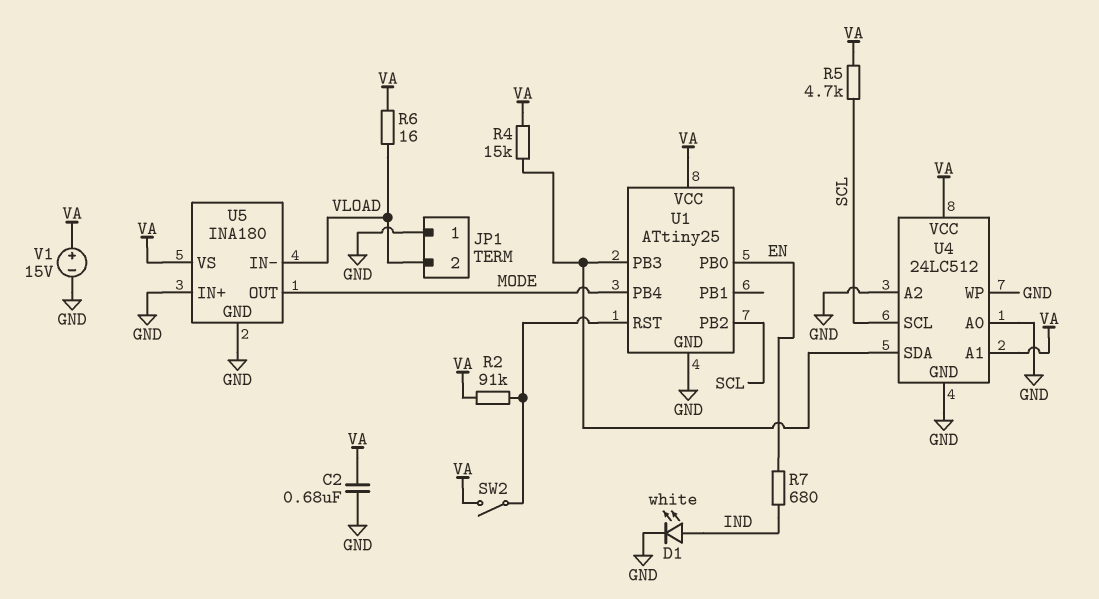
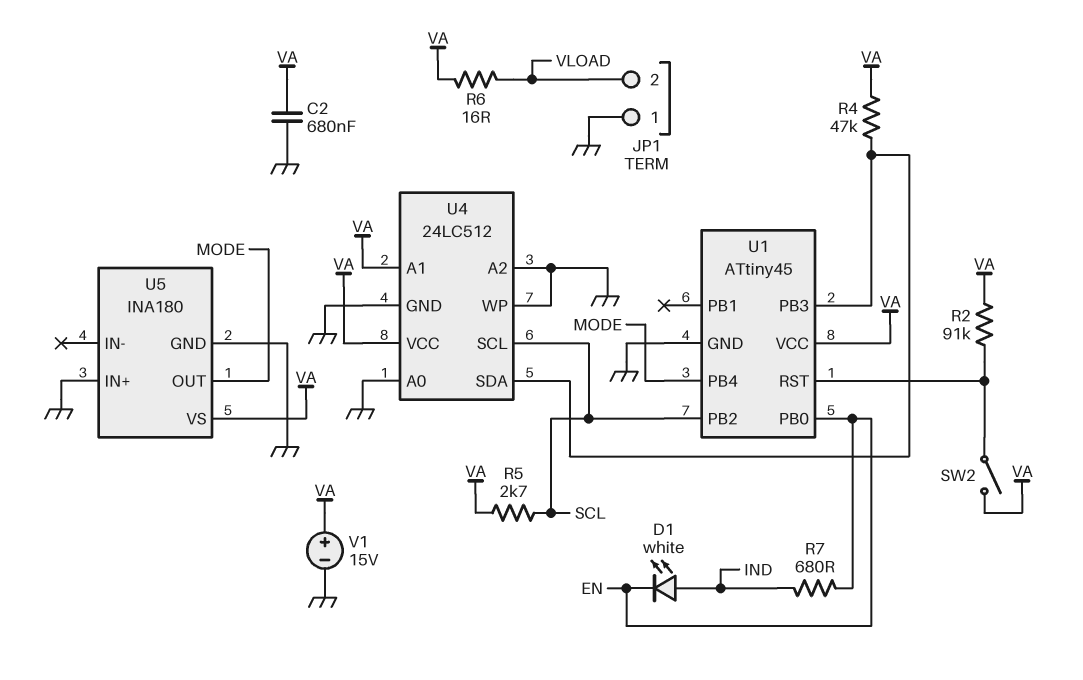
D1: LED white (A IND, K GND) -> LED white (A IND, K EN)
R4: 15k (U1/PB3, VA) -> 47k (U1/PB3, VA)
R5: 4.7k (SCL, VA) -> 2.7k (SCL, VA)
U1: ATtiny25 -> ATtiny45
U5 pin IN-: VLOAD -> none

